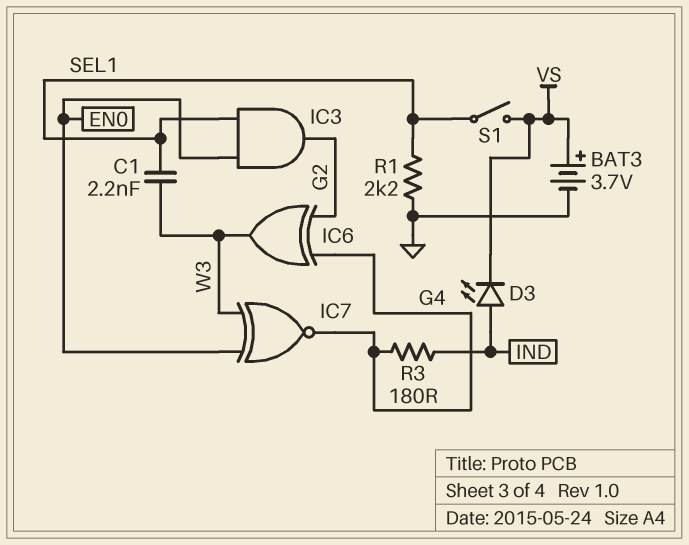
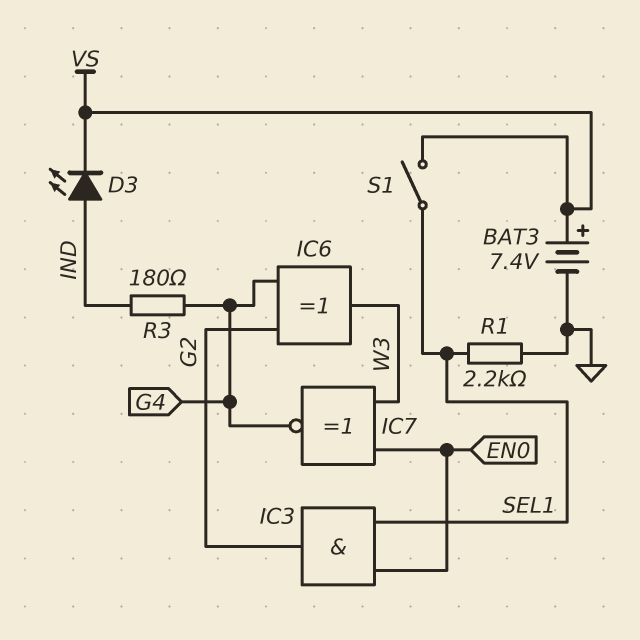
BAT3: 3.7V (plus VS, minus GND) -> 7.4V (plus VS, minus GND)
C1: 2.2nF (SEL1, W3) -> none

